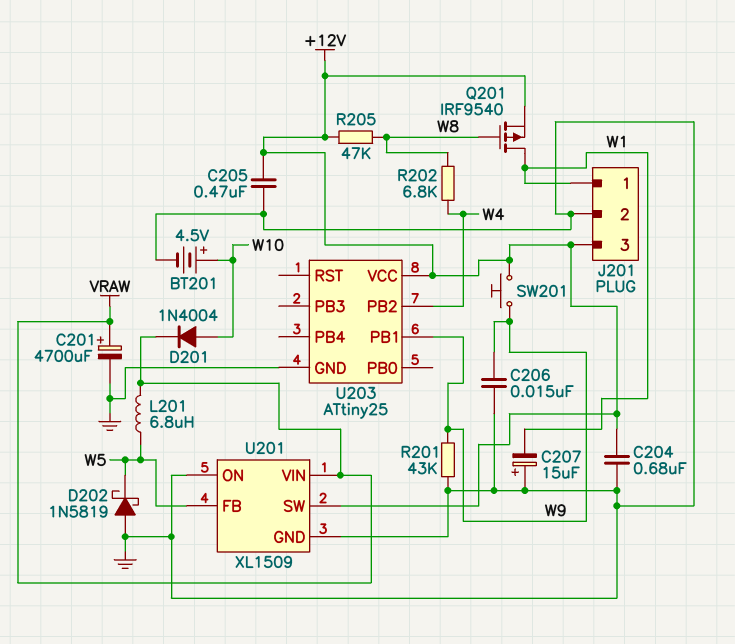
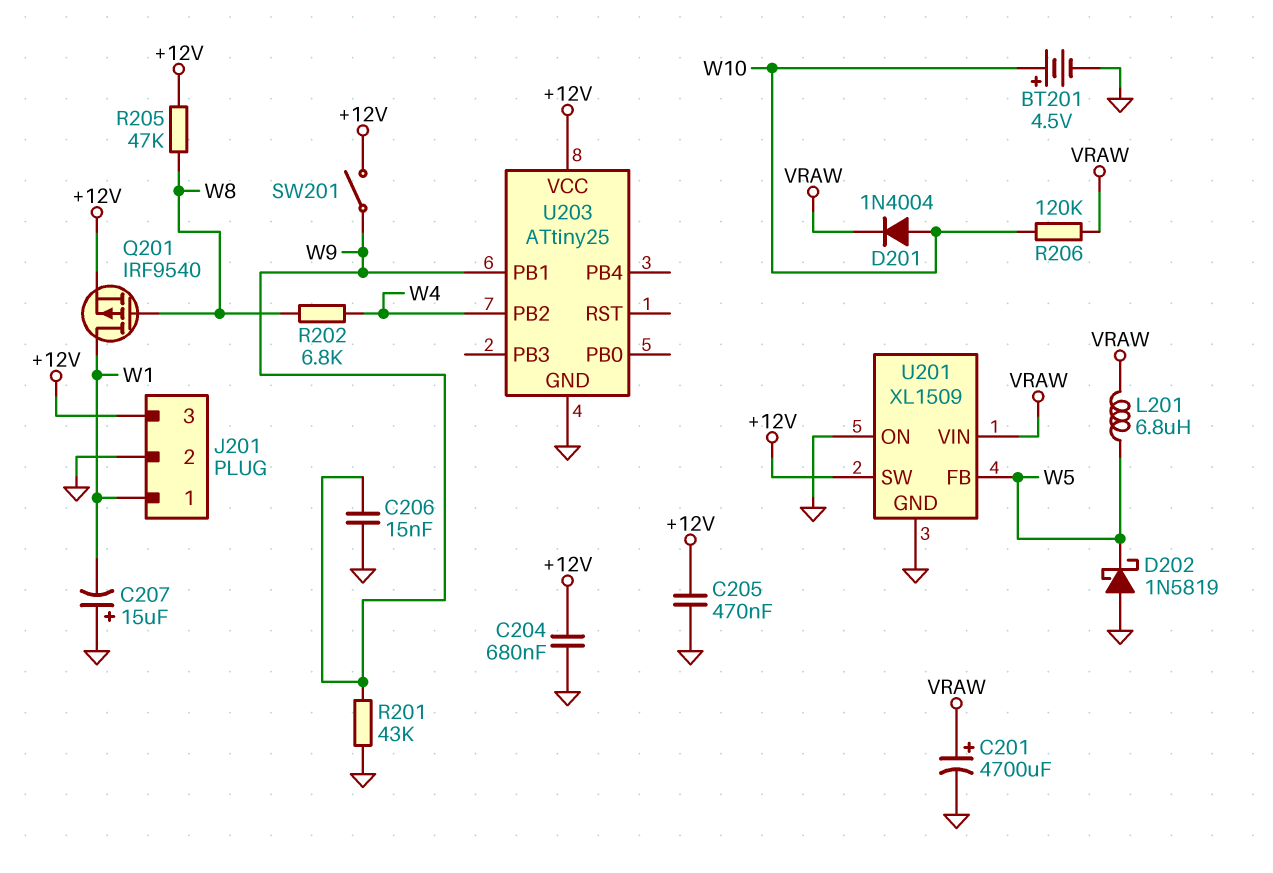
R206: none -> 120k (VRAW, W10)
SW201: button (+12V, W9) -> switch (+12V, W9)

